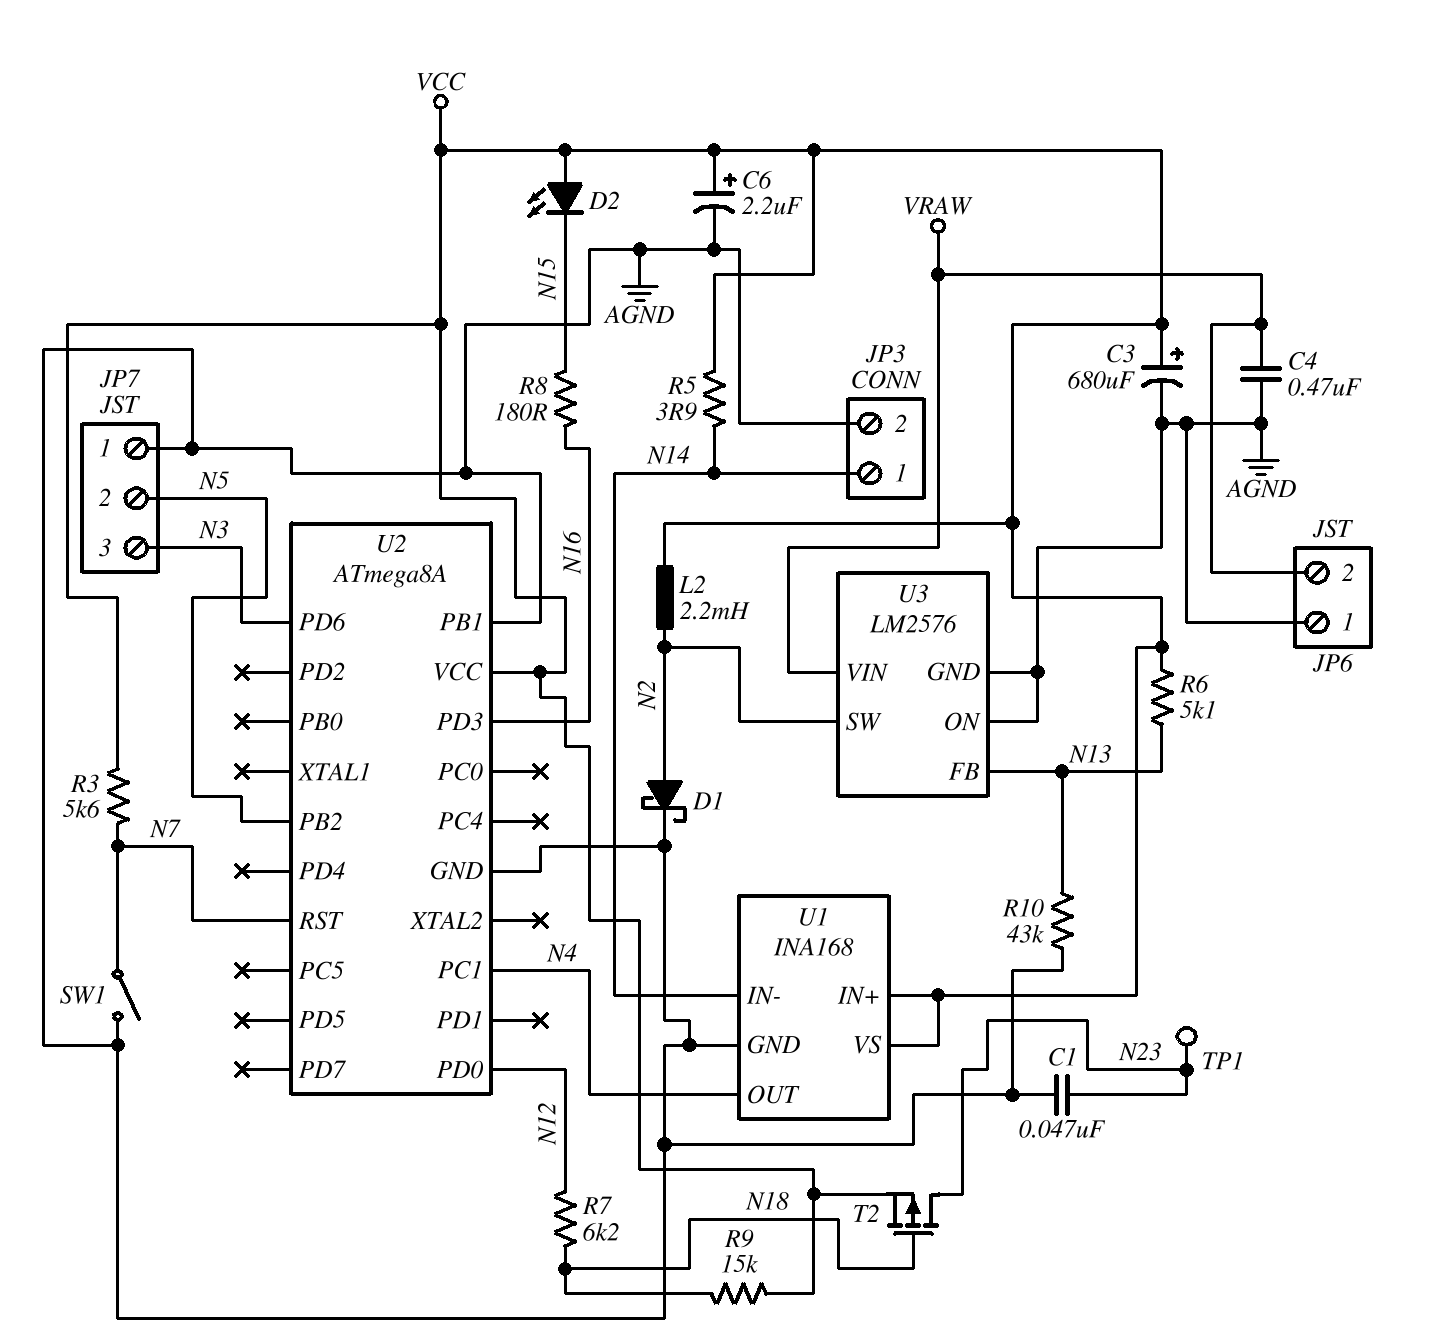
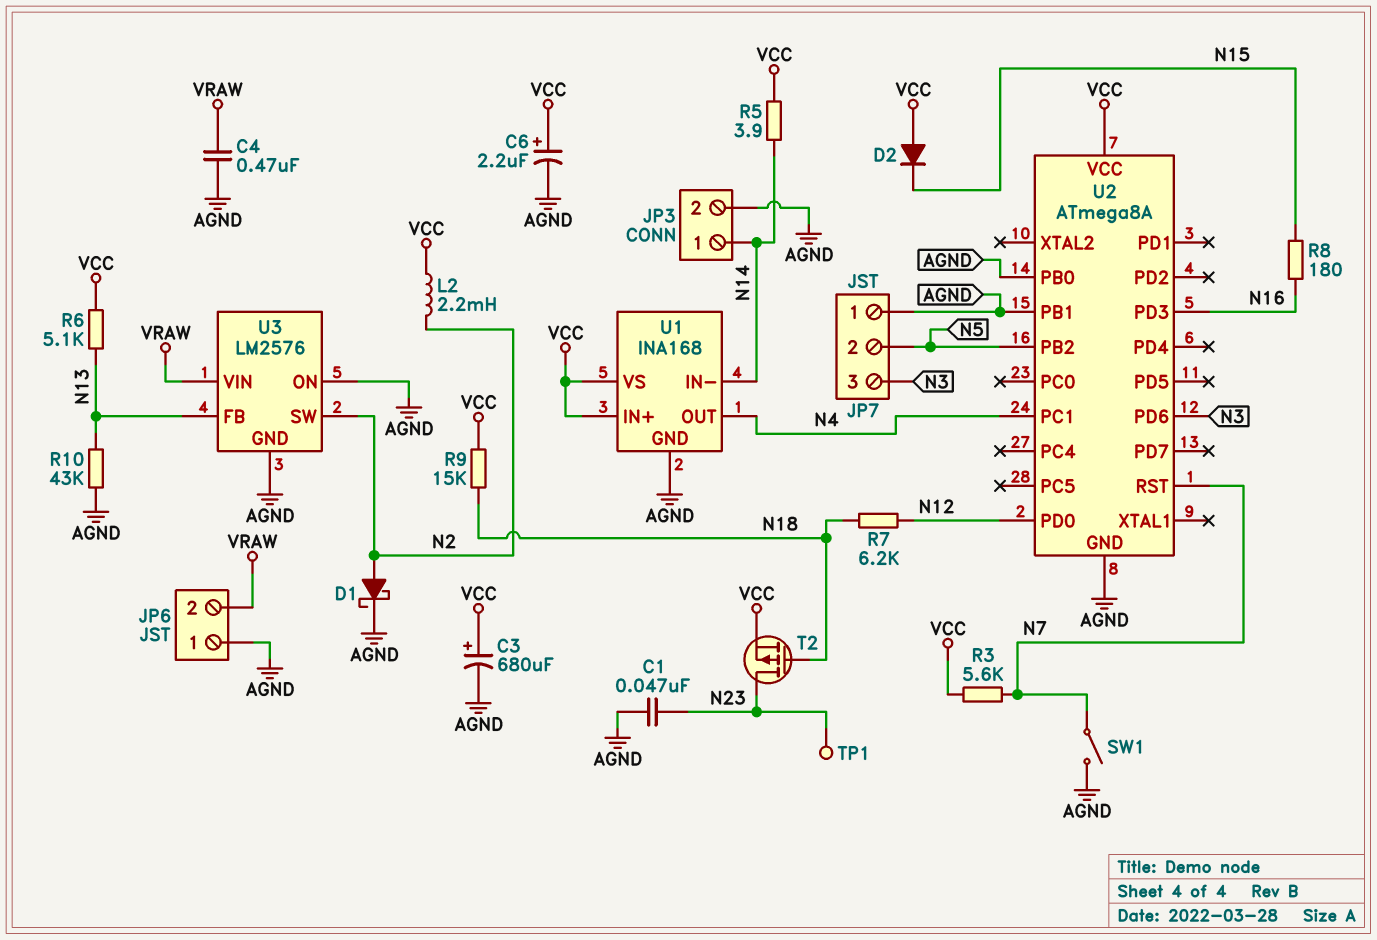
D2: LED (A VCC, K N15) -> diode (A VCC, K N15)
U2 pin PB0: none -> AGND

